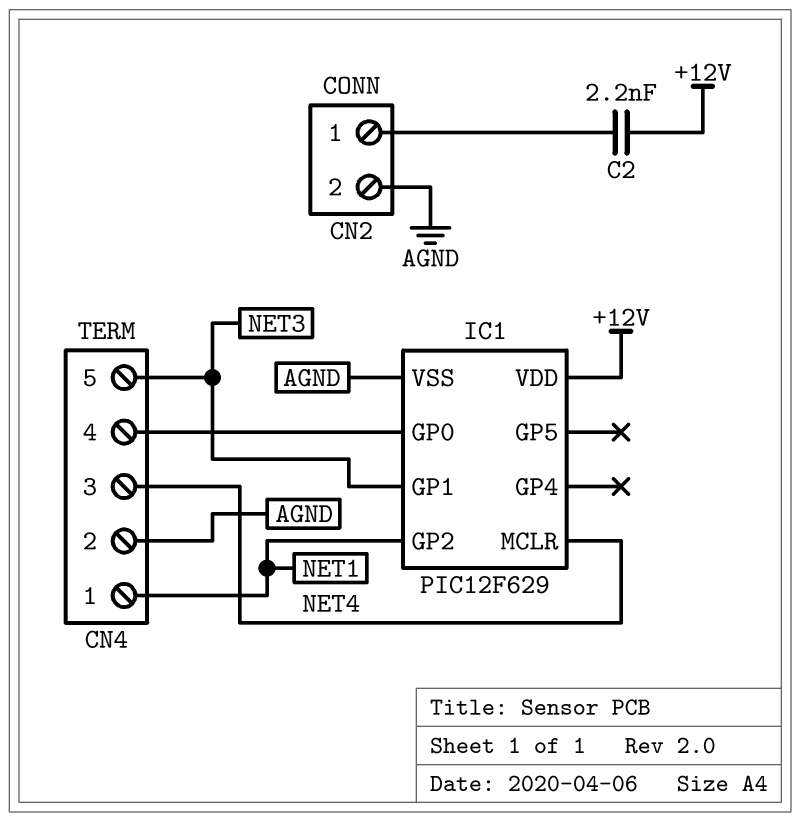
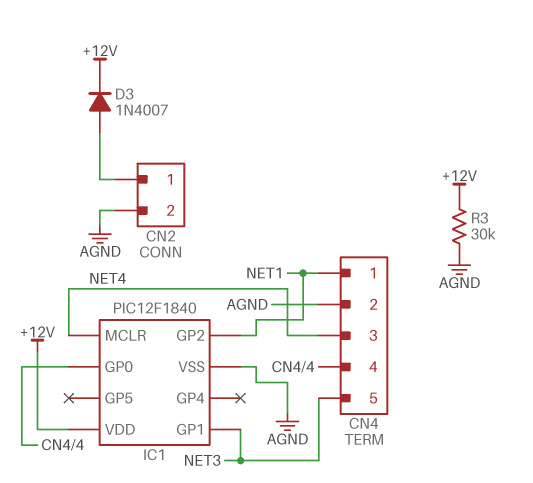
C2: 2.2nF (+12V, CN2/1) -> none
D3: none -> diode 1N4007 (A CN2/1, K +12V)
IC1: PIC12F629 -> PIC12F1840
R3: none -> 30k (+12V, AGND)

